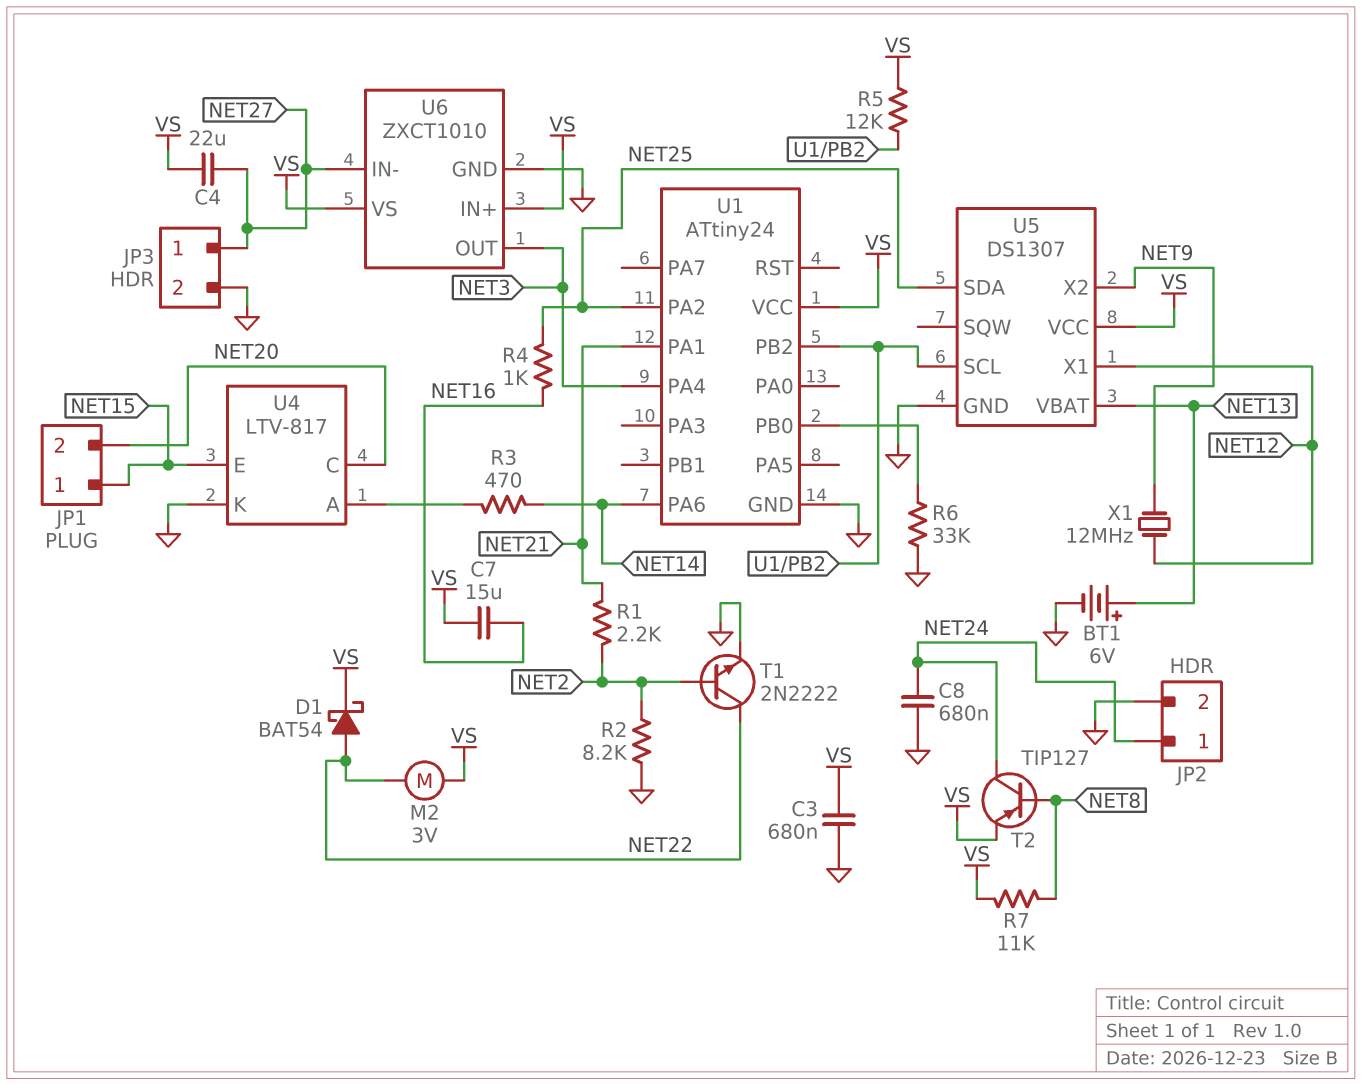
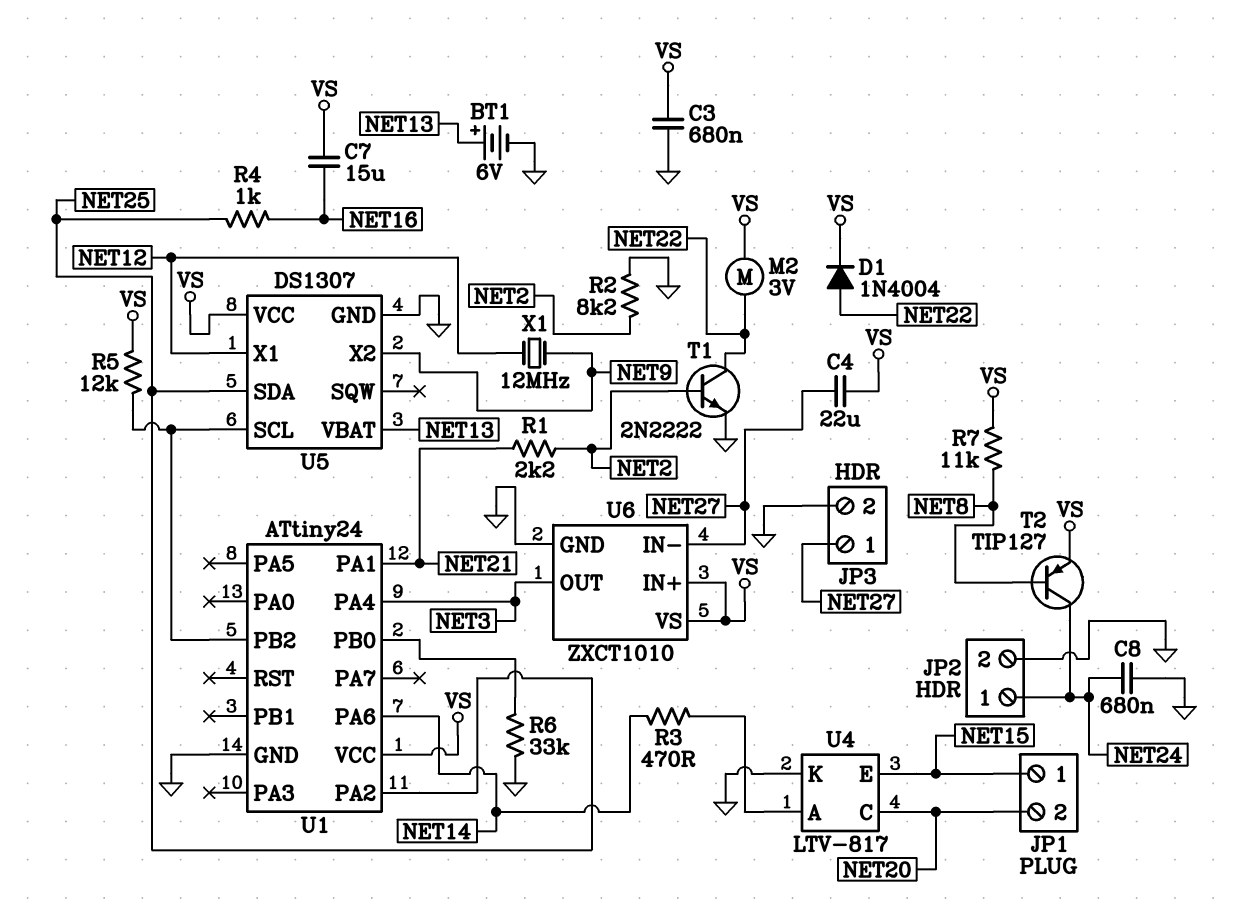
D1: schottky BAT54 (A NET22, K VS) -> diode 1N4004 (A NET22, K VS)

